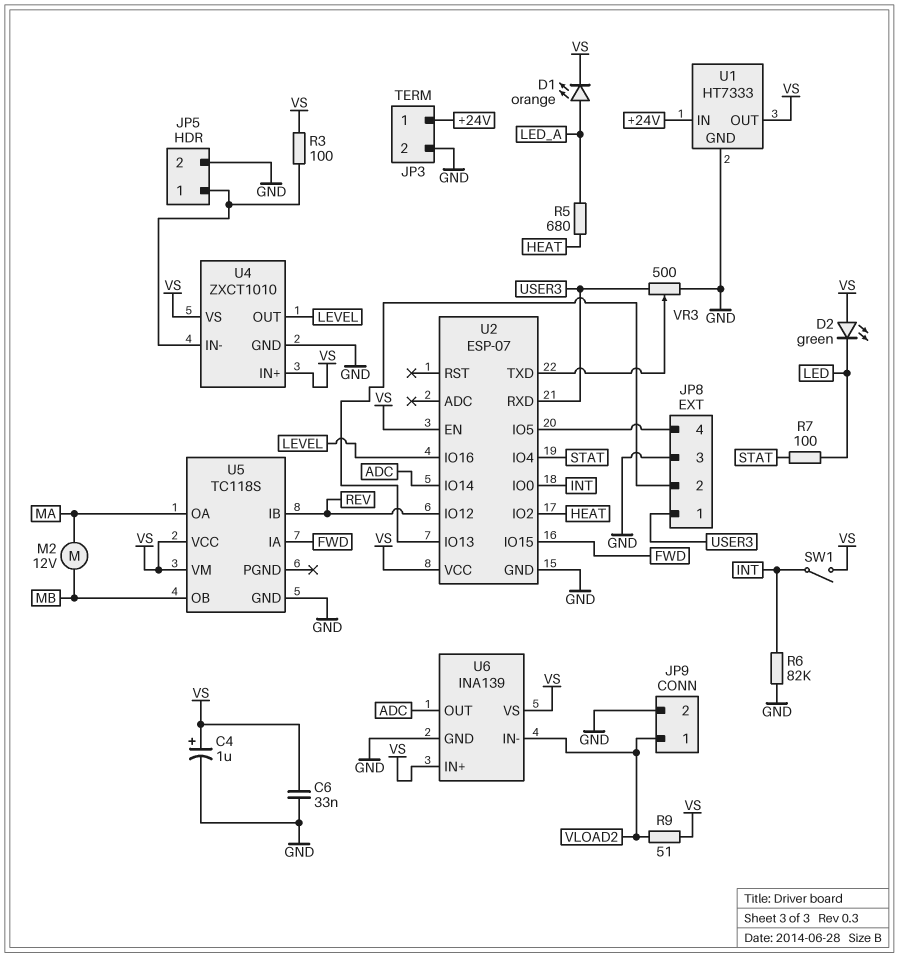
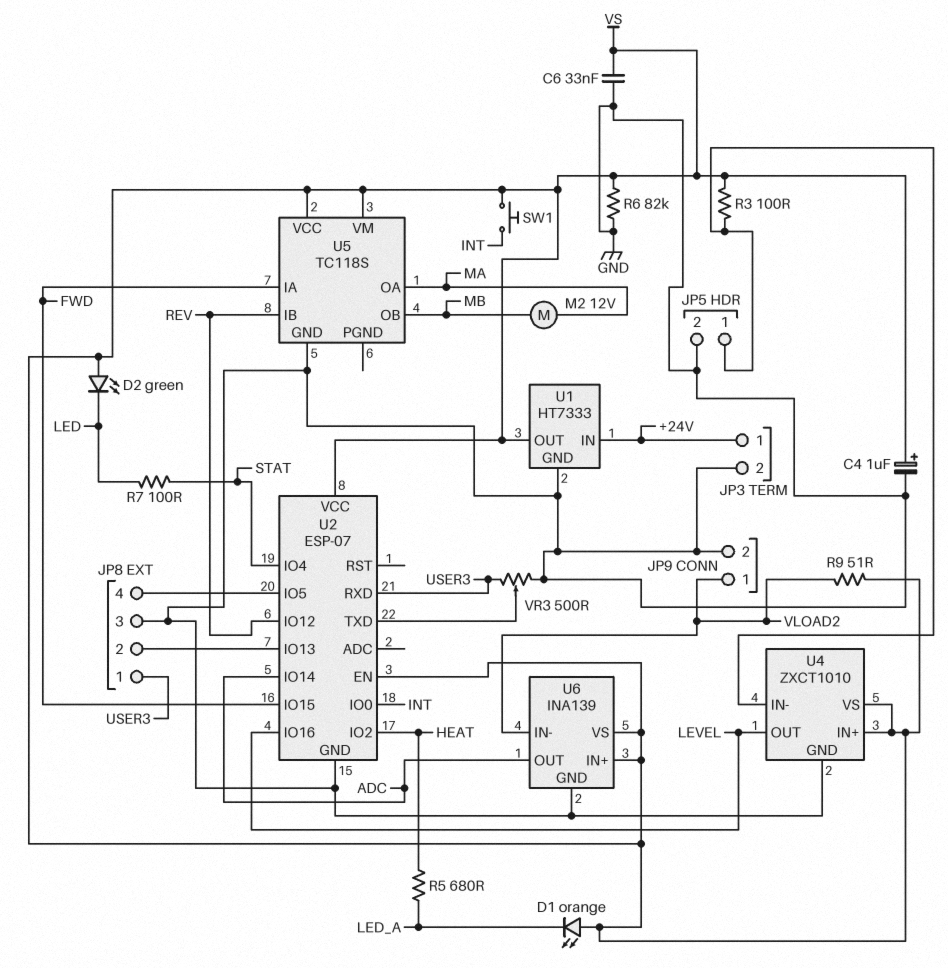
D1: LED orange (A LED_A, K VS) -> LED orange (A VS, K LED_A)
R6: 82k (GND, INT) -> 82k (GND, VS)
SW1: switch (INT, VS) -> button (INT, VS)

